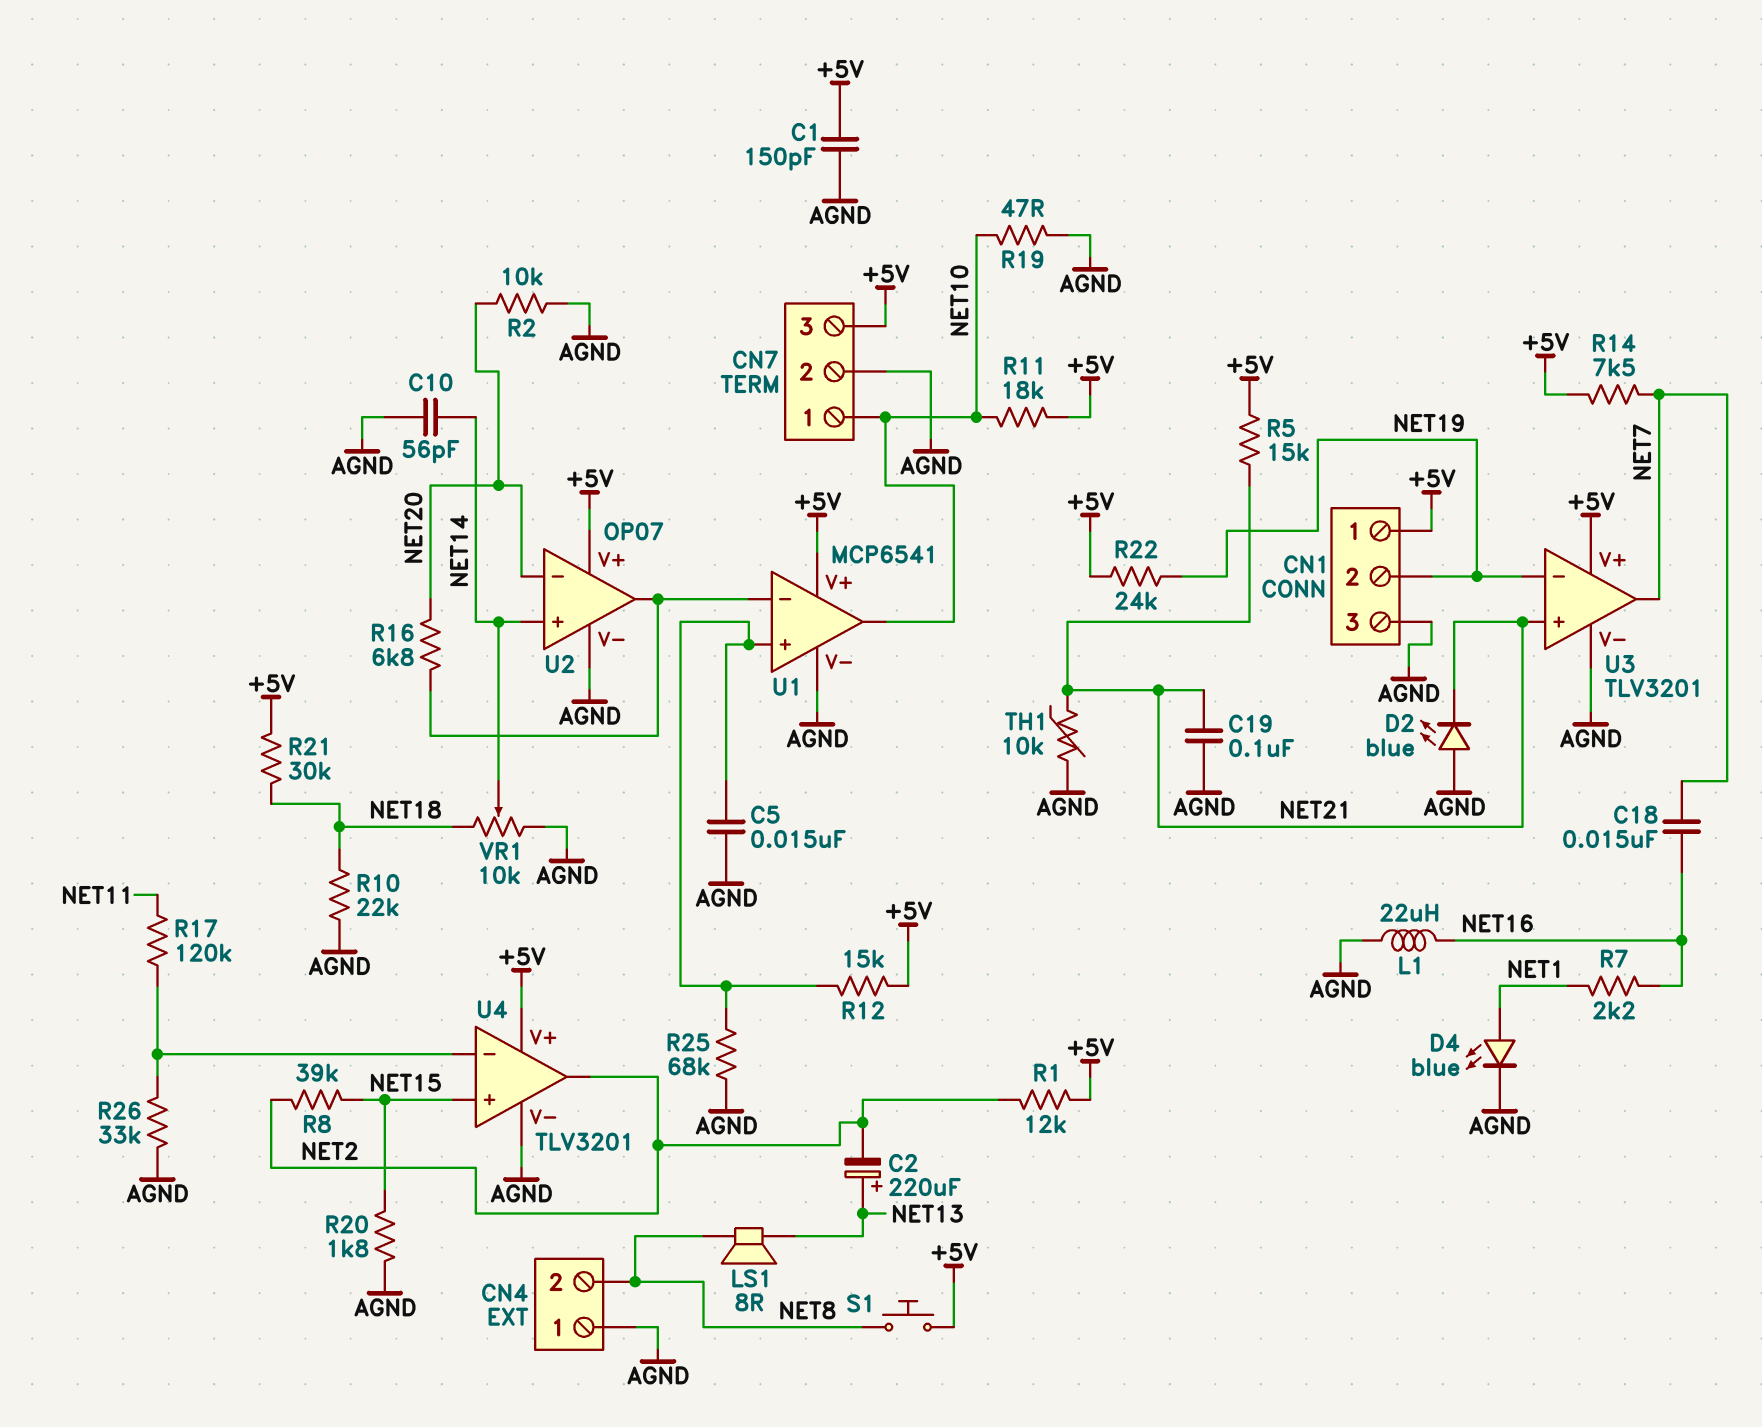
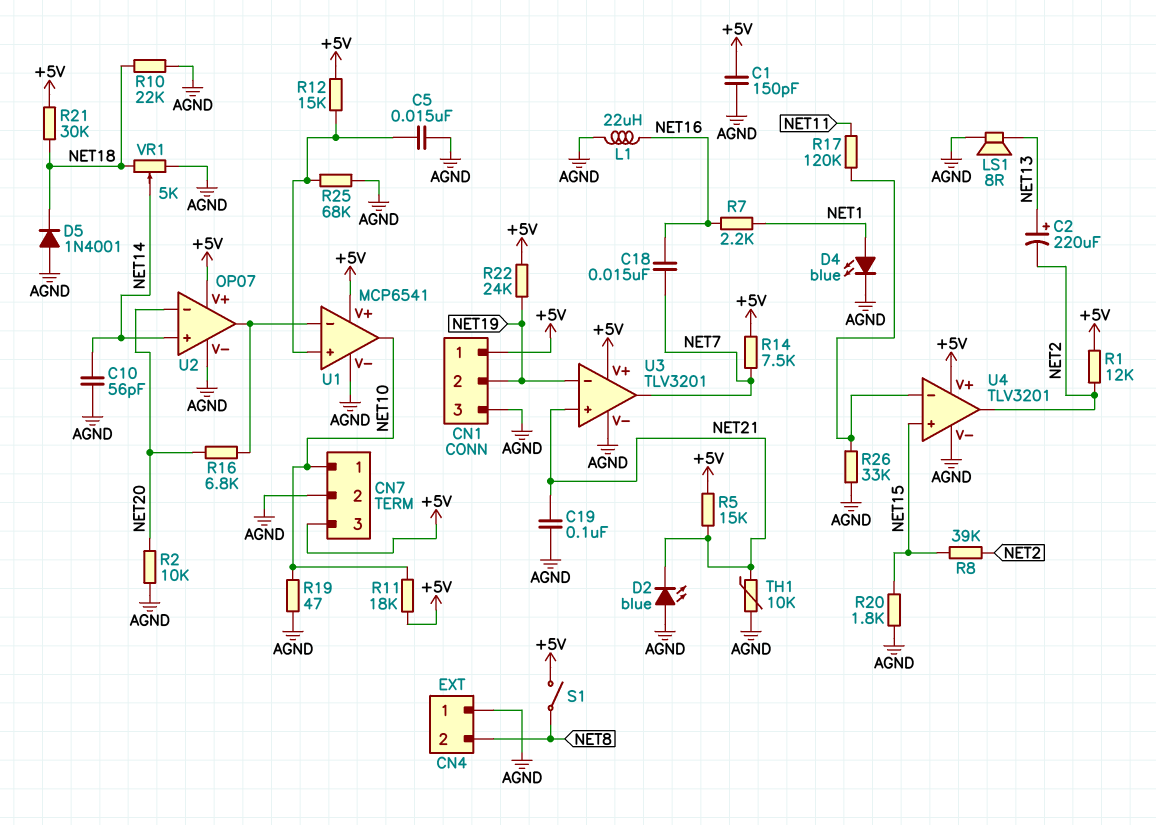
D5: none -> diode 1N4001 (A AGND, K NET18)
LS1: speaker 8R (NET8, NET13) -> speaker 8R (AGND, NET13)
S1: button (+5V, NET8) -> switch (+5V, NET8)
VR1: 10k (AGND, NET18, wiper NET14) -> 5k (AGND, NET18, wiper NET14)

